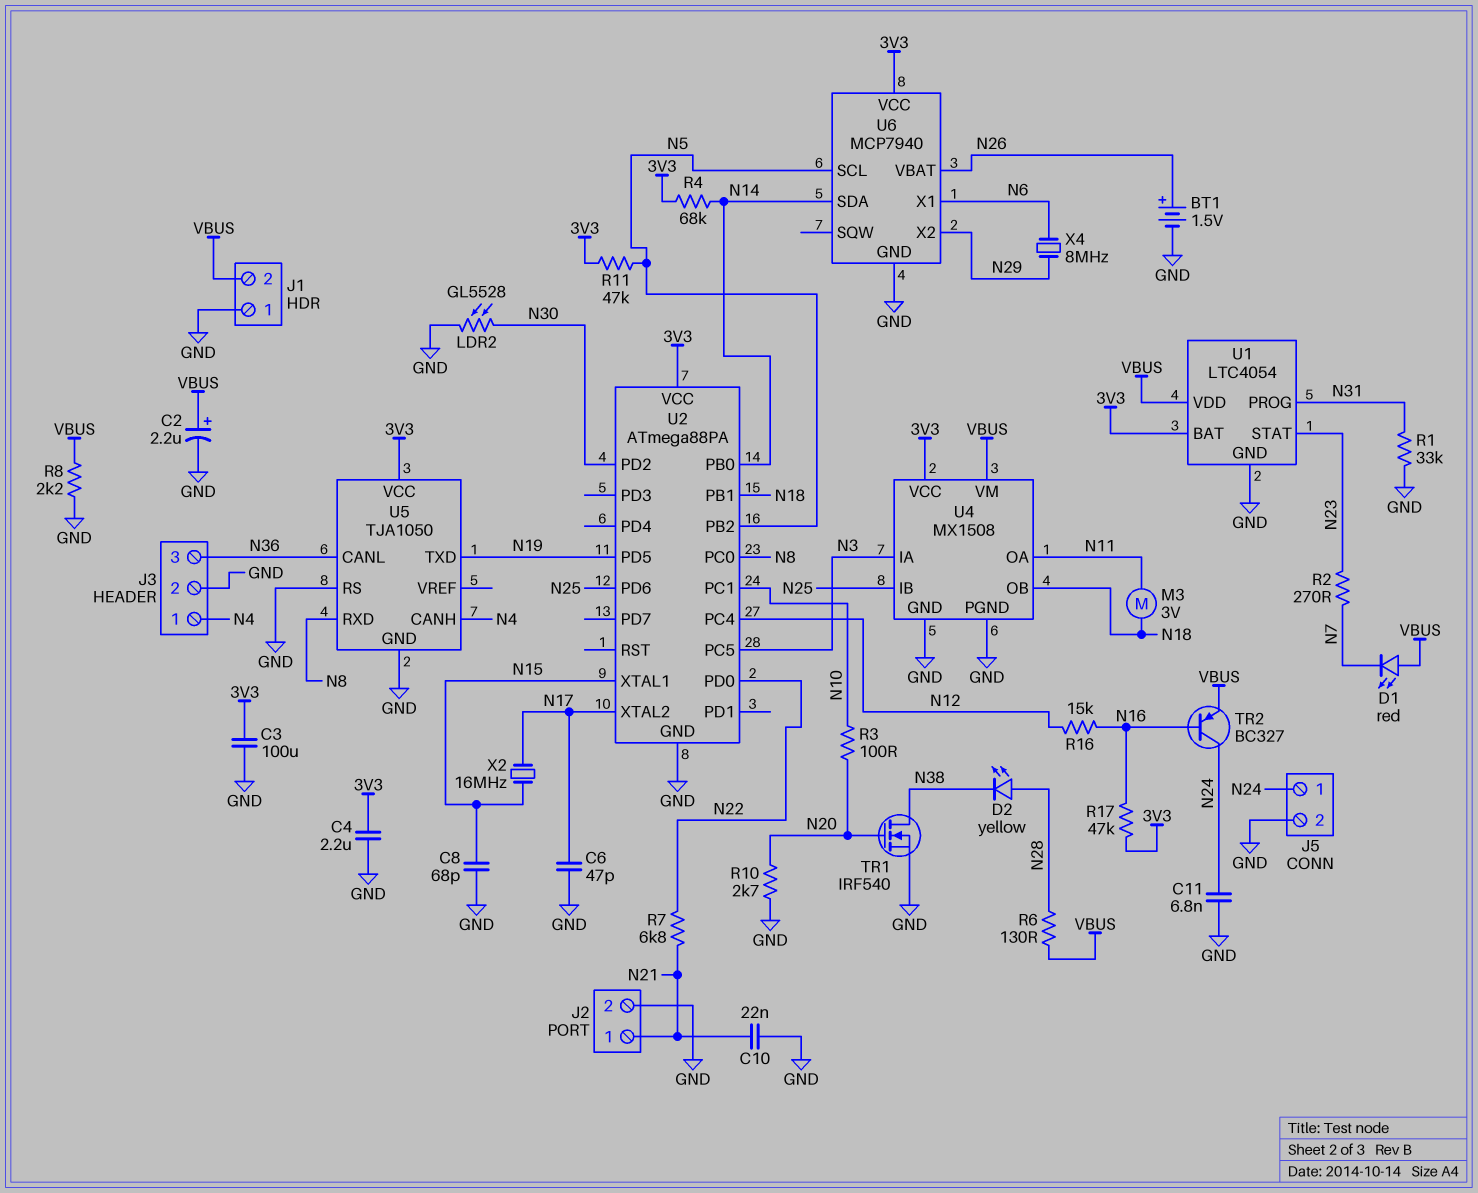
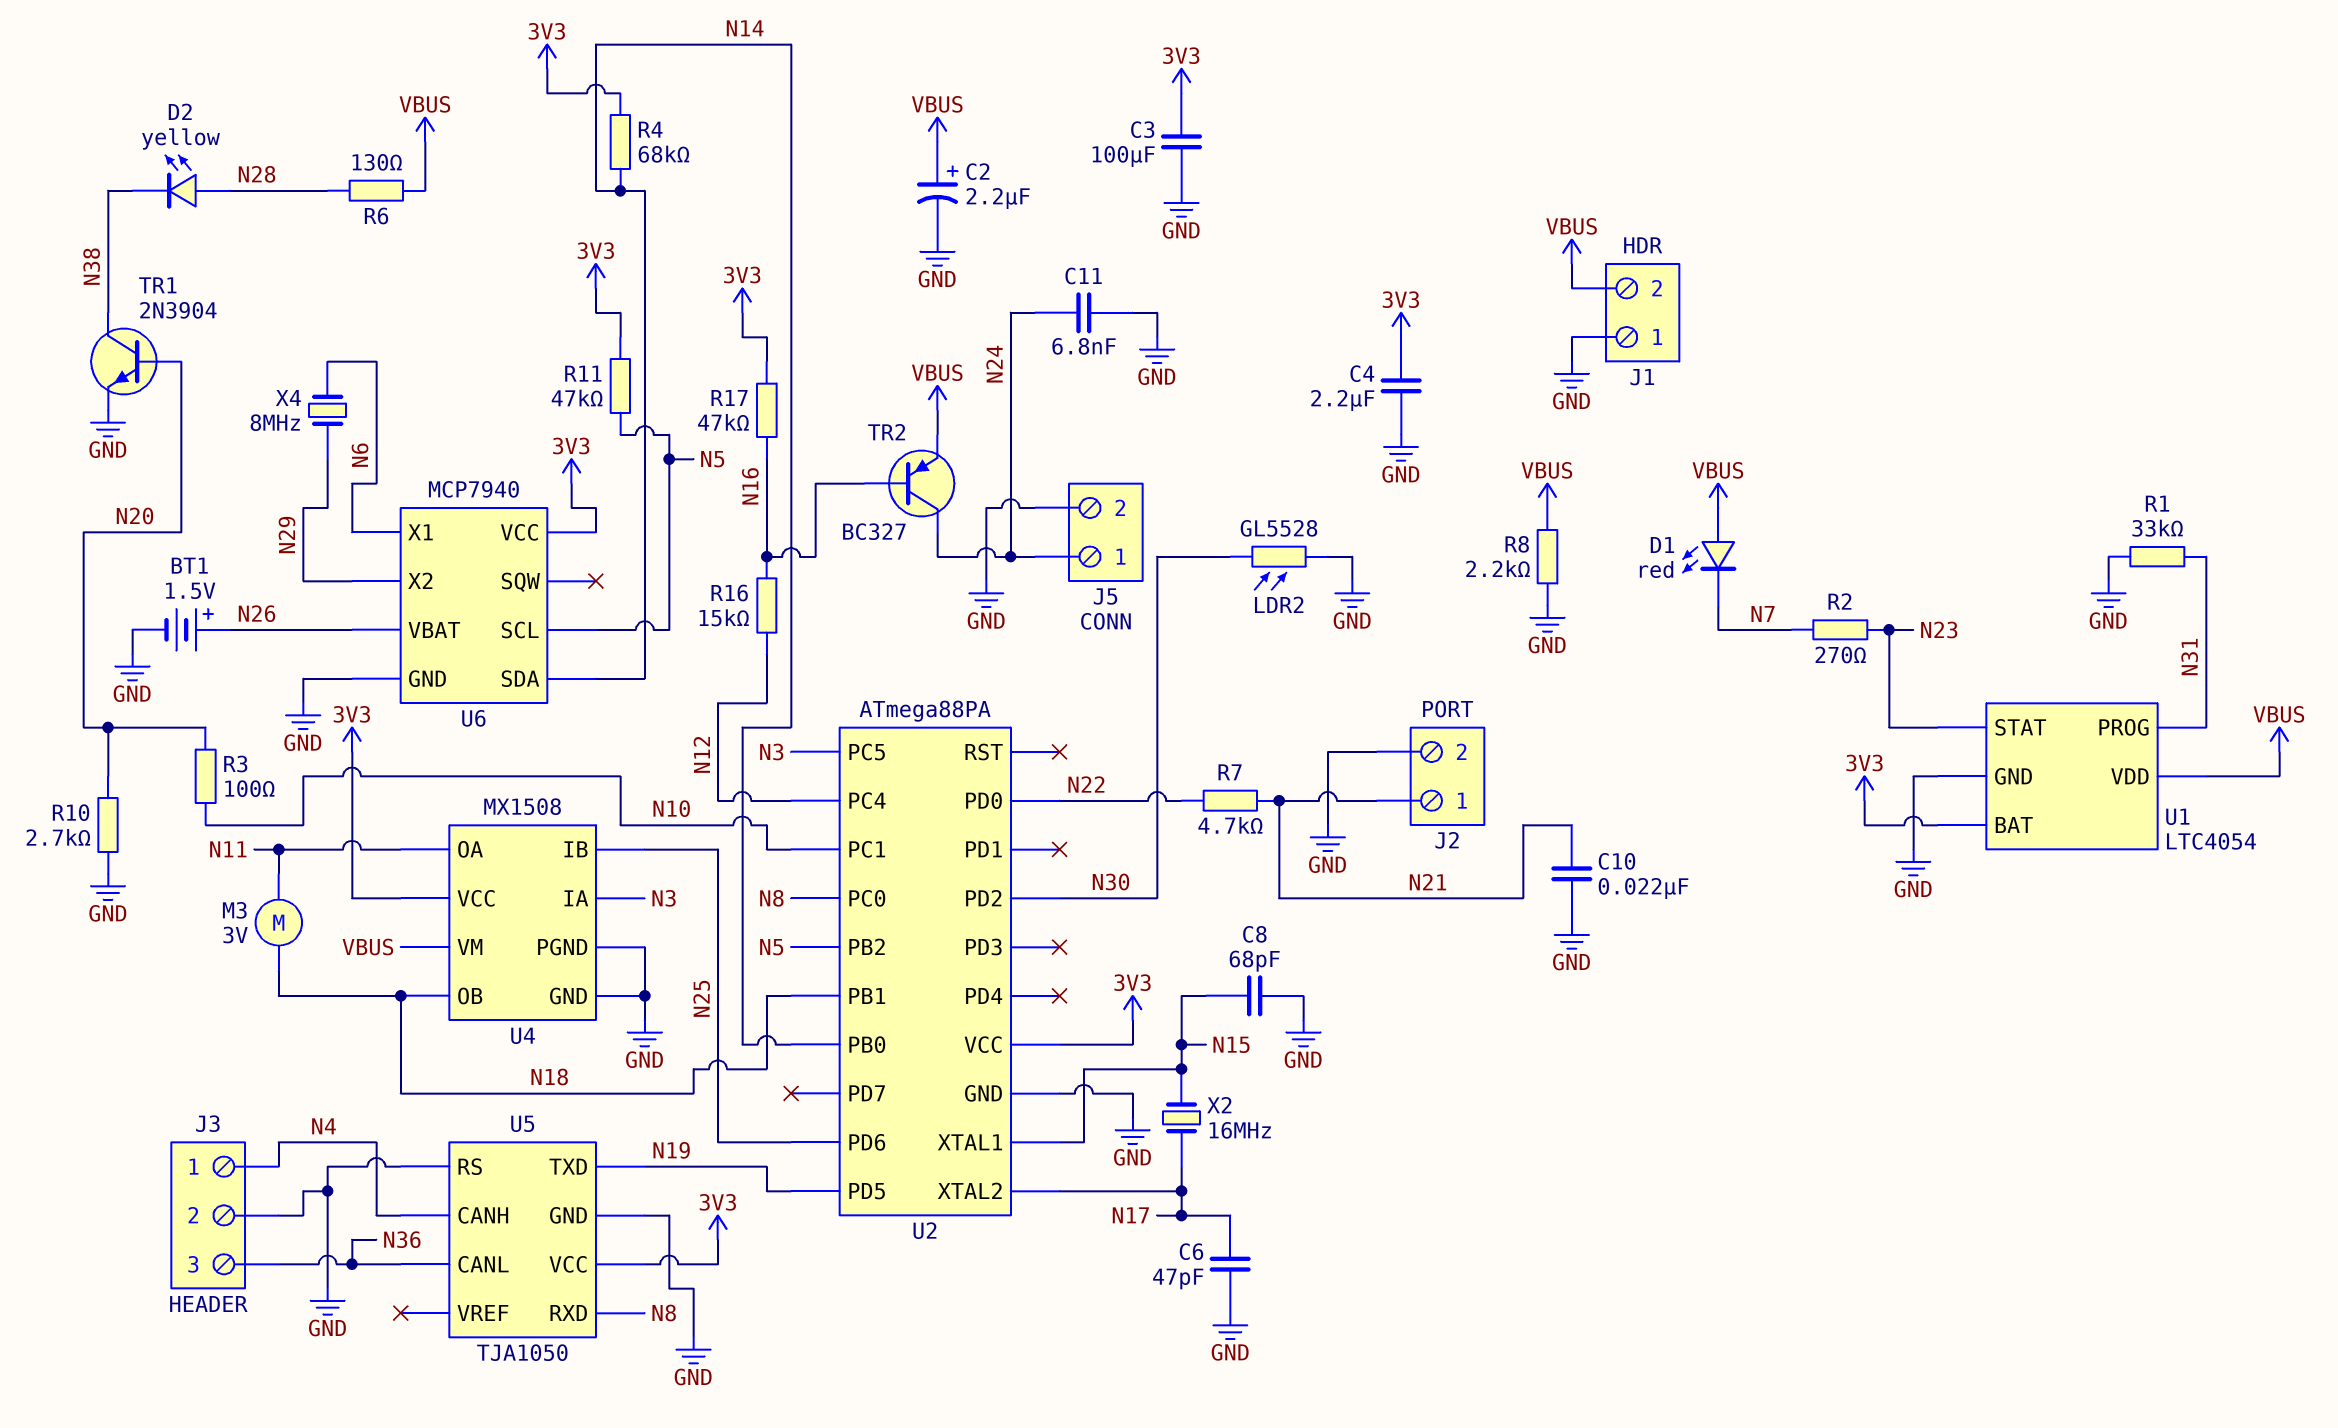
R7: 6.8k (N21, N22) -> 4.7k (N21, N22)
TR1: NMOS IRF540 (G N20, D N38, S GND) -> NPN 2N3904 (B N20, C N38, E GND)

